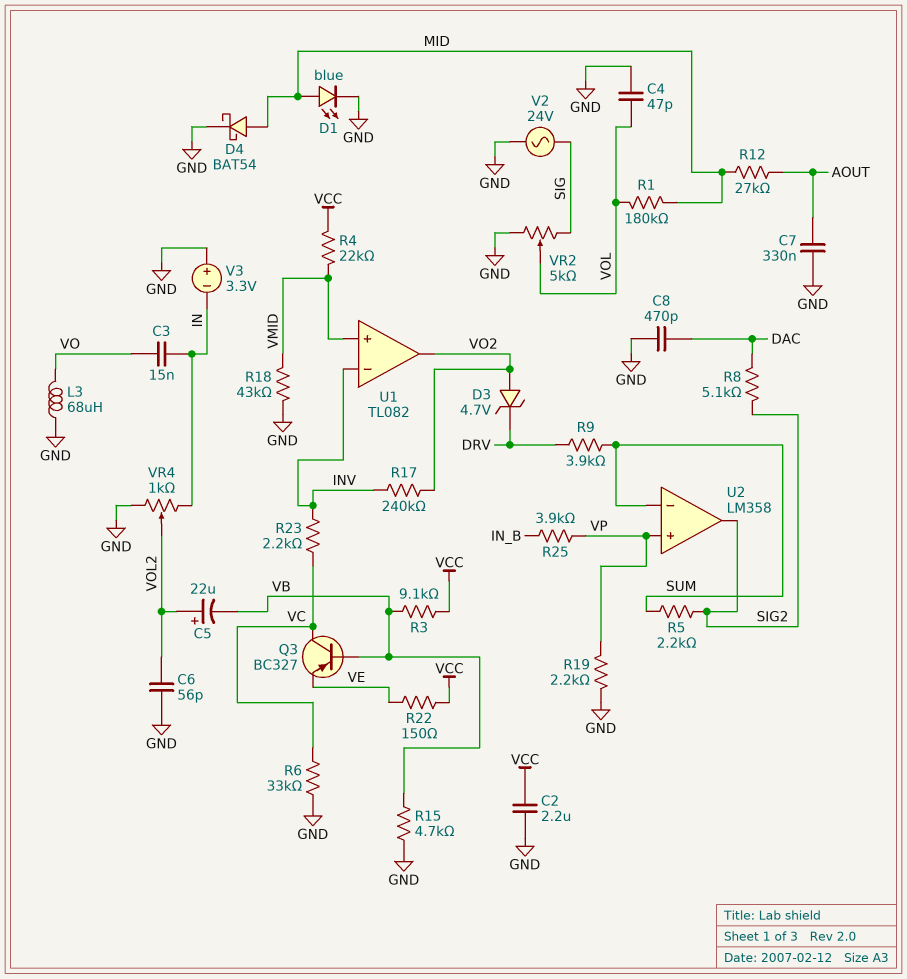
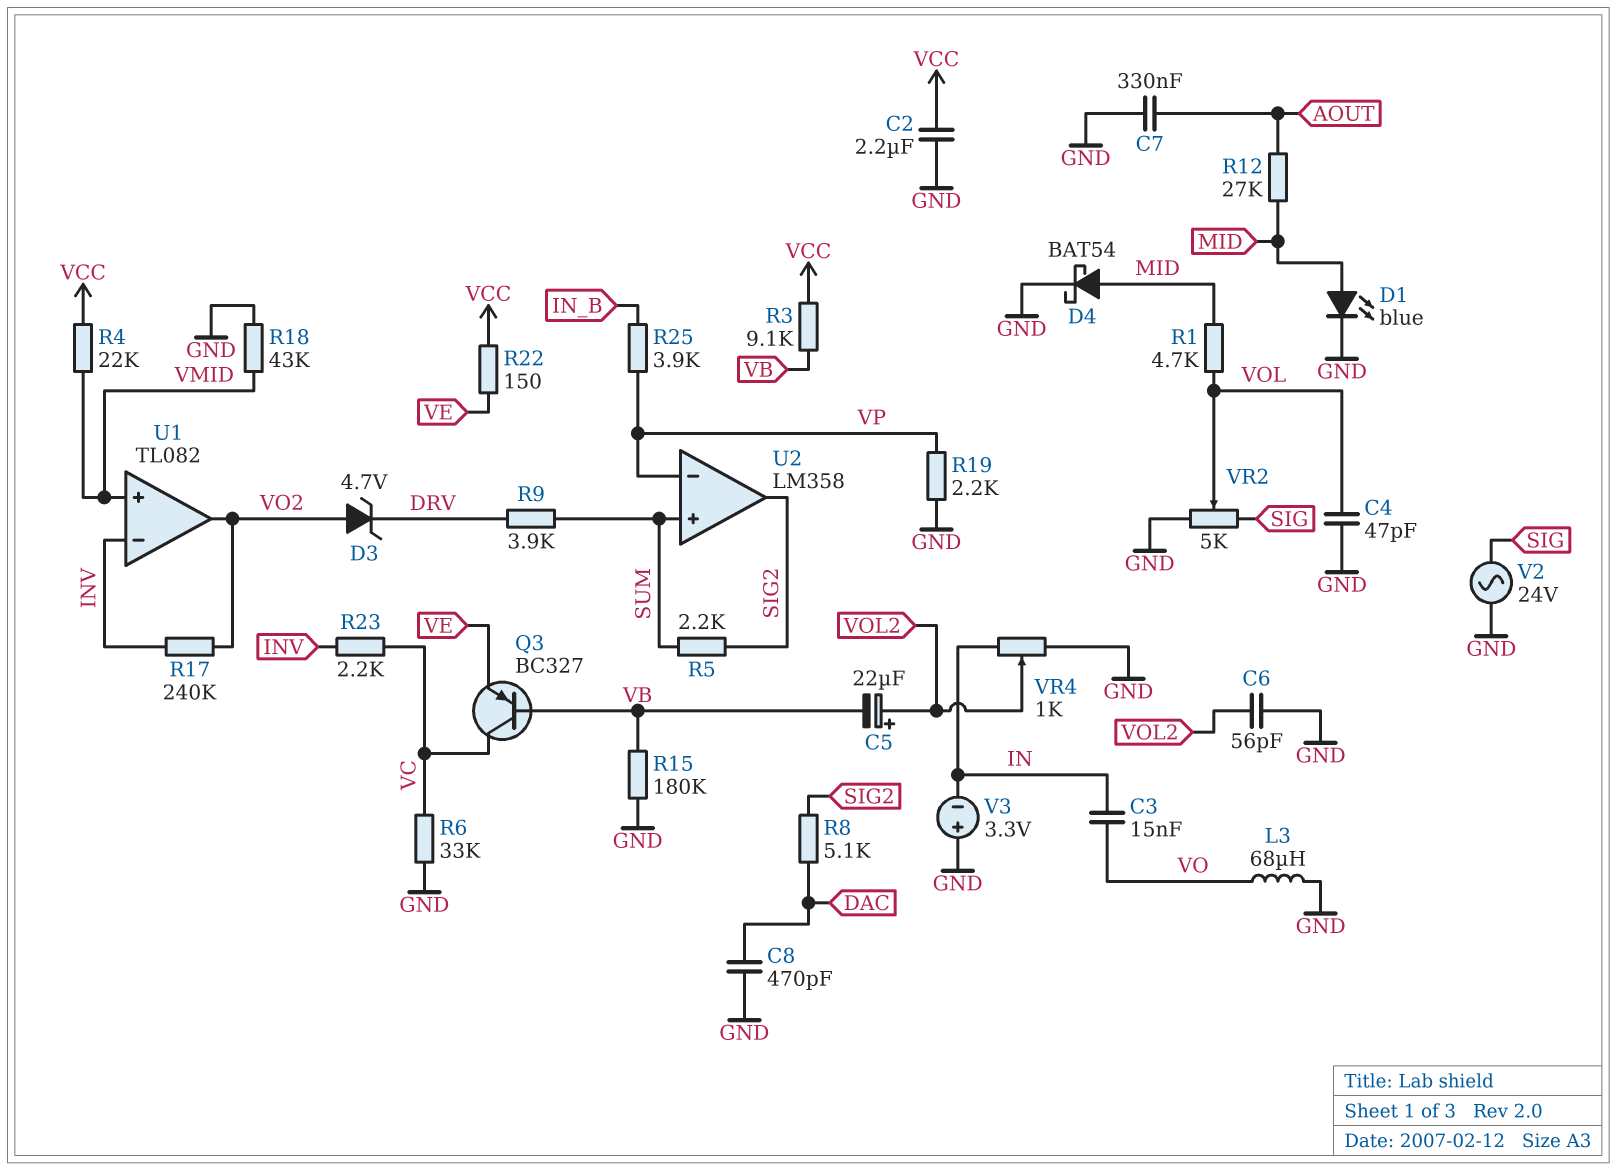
R1: 180k (MID, VOL) -> 4.7k (MID, VOL)
R15: 4.7k (GND, VB) -> 180k (GND, VB)
U2 pin in+: VP -> SUM
U2 pin in-: SUM -> VP

